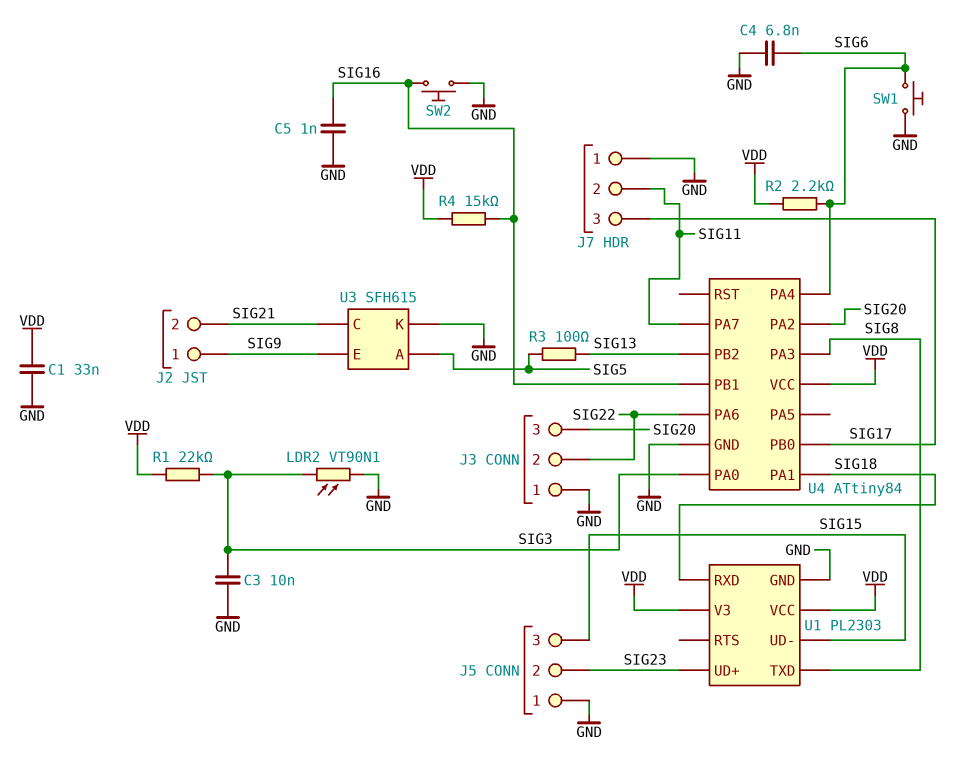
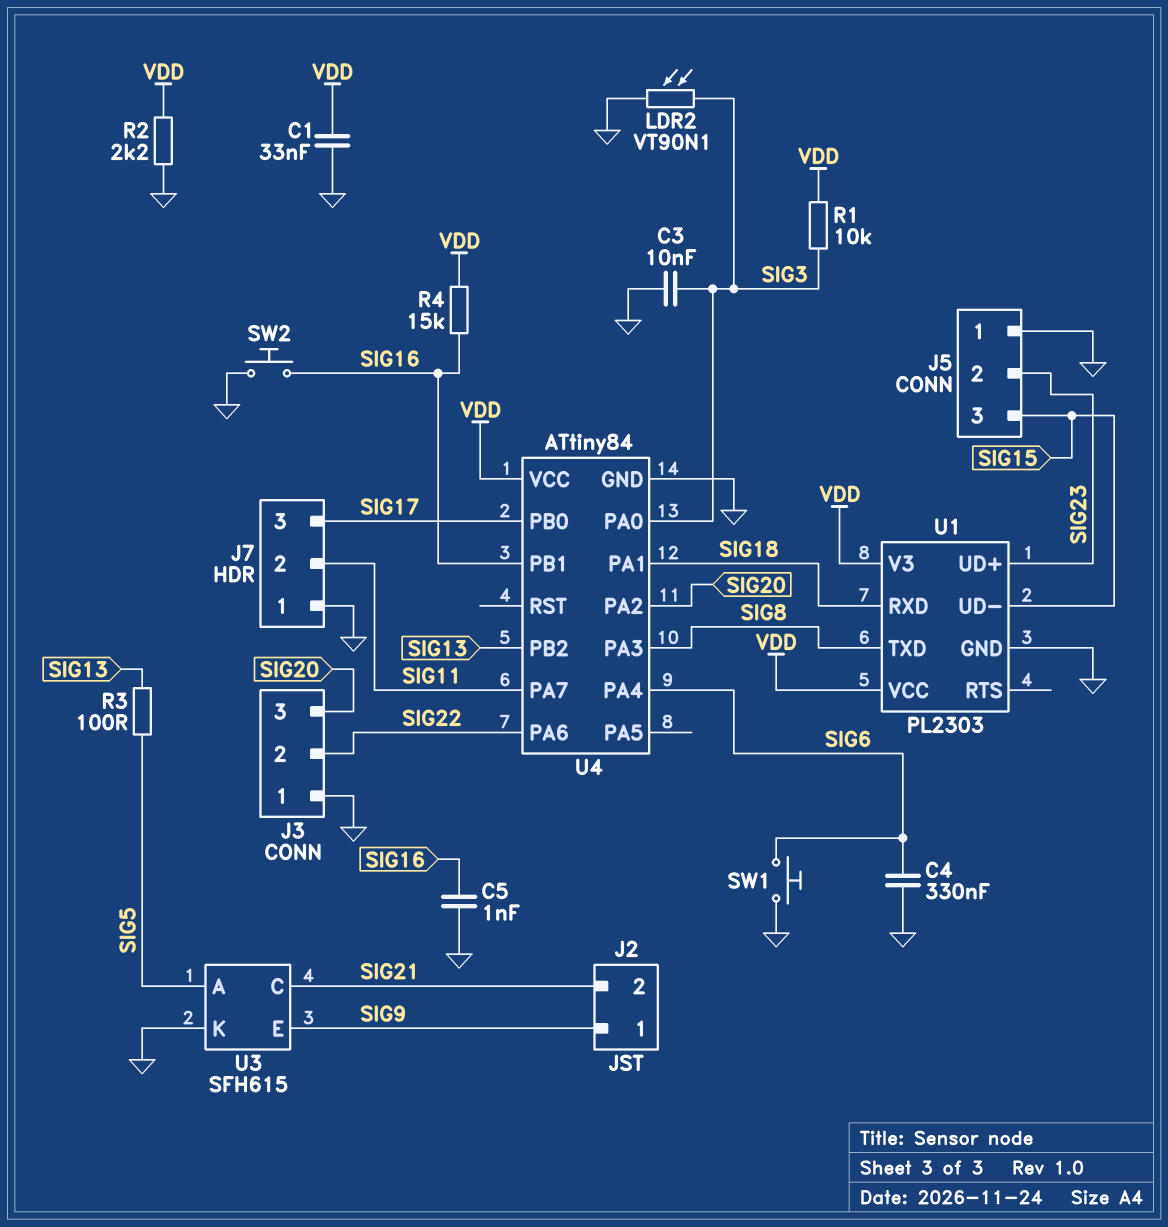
C4: 6.8nF (GND, SIG6) -> 330nF (GND, SIG6)
R1: 22k (SIG3, VDD) -> 10k (SIG3, VDD)
R2: 2.2k (SIG6, VDD) -> 2.2k (GND, VDD)

